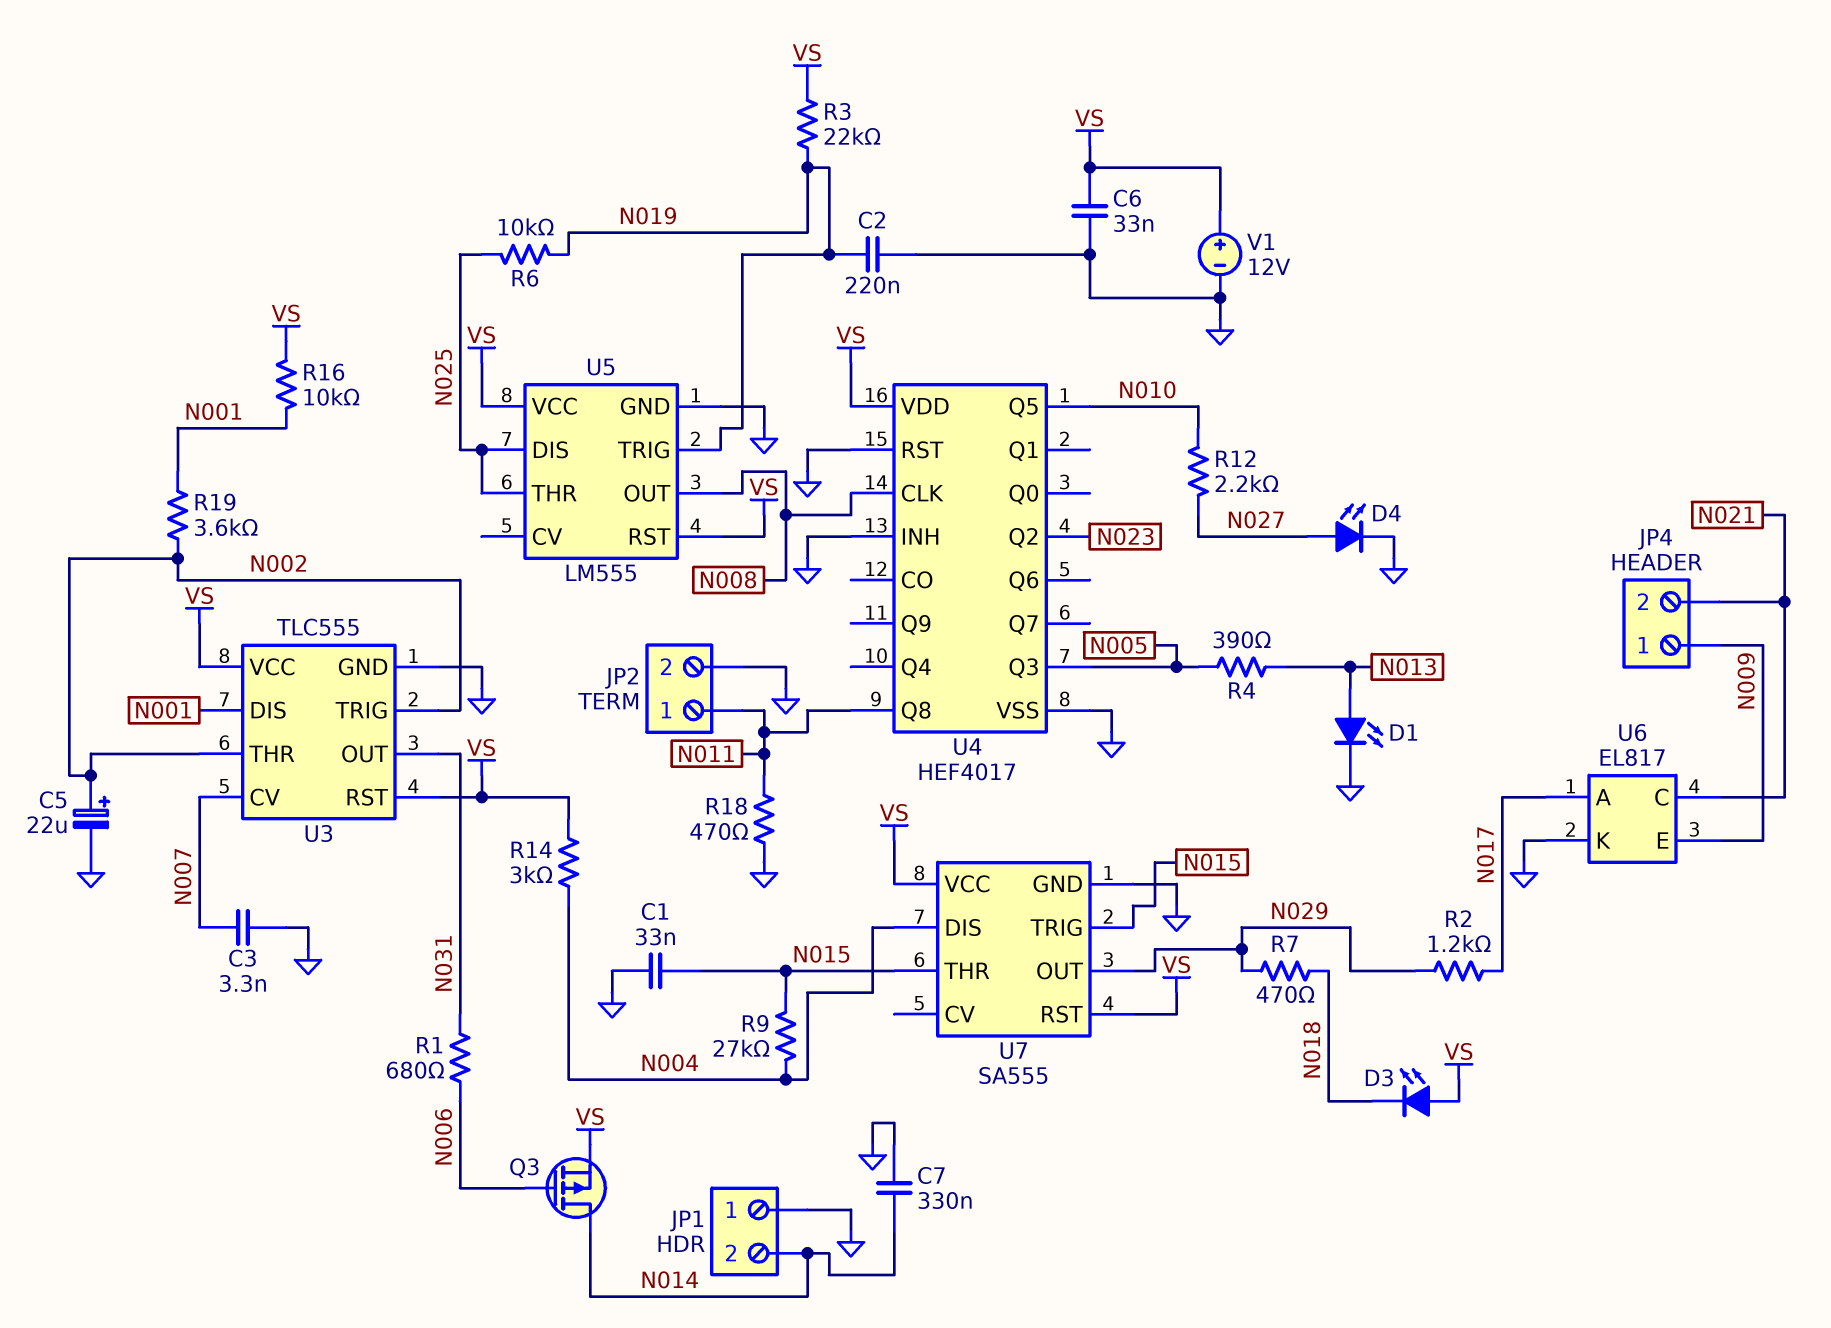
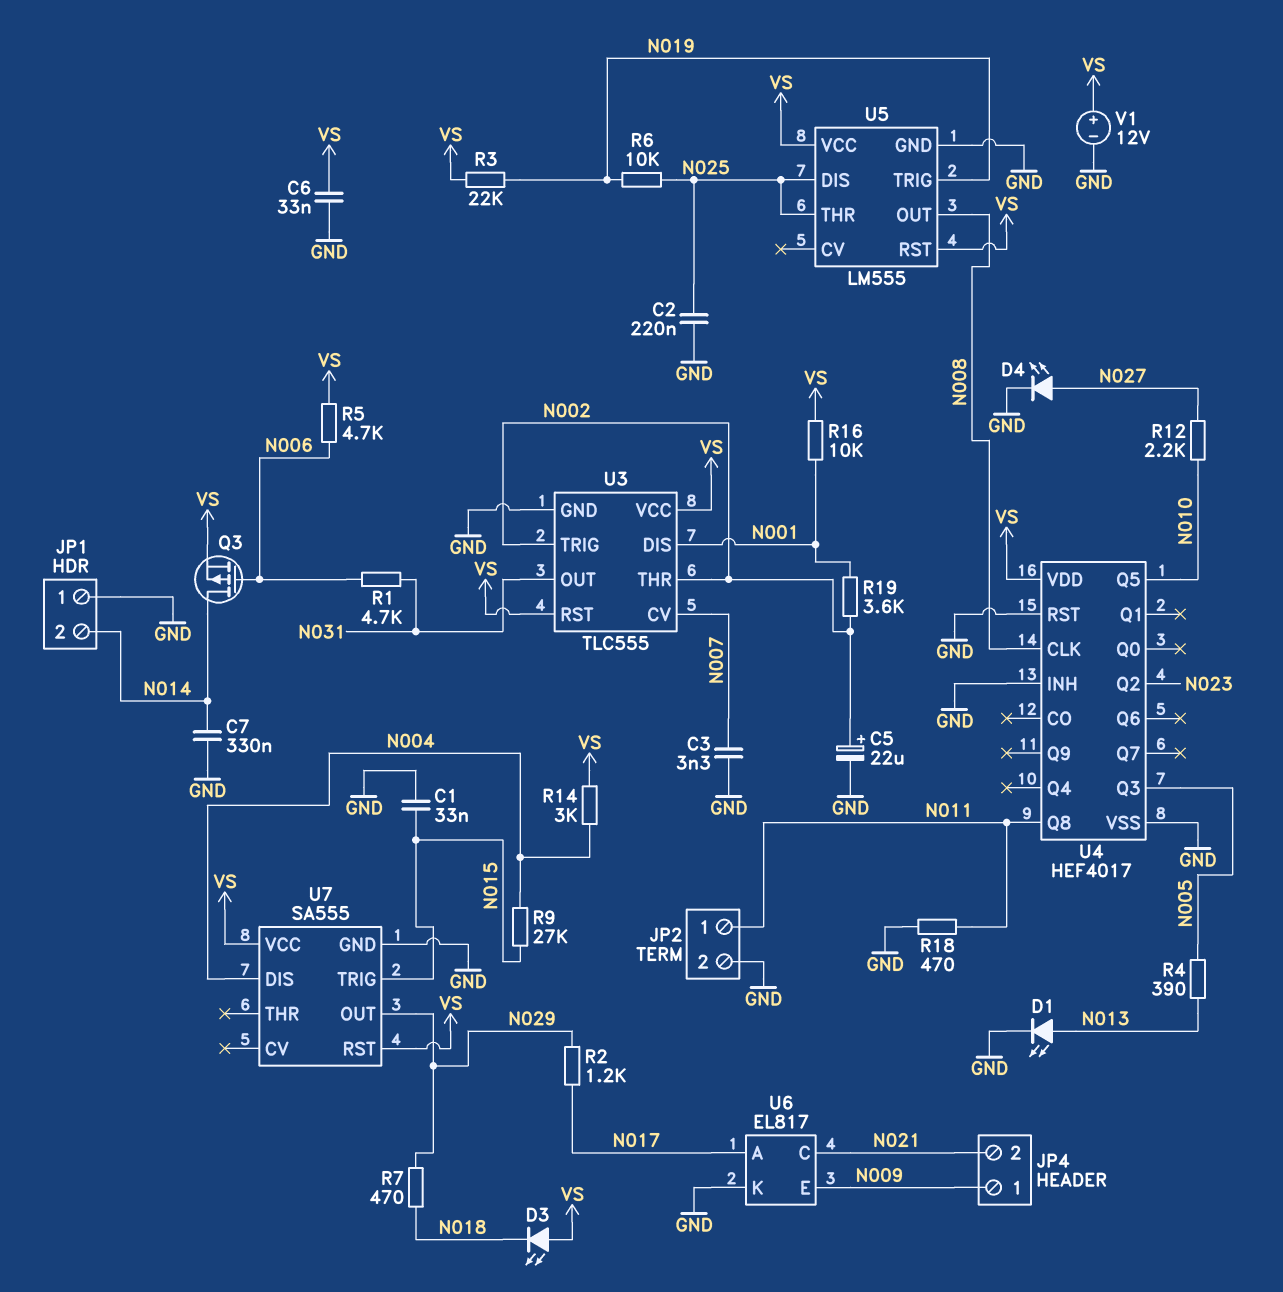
C2: 220nF (GND, N019) -> 220nF (GND, N025)
R1: 680 (N006, N031) -> 4.7k (N006, N031)
R5: none -> 4.7k (N006, VS)
U7 pin THR: N015 -> none

